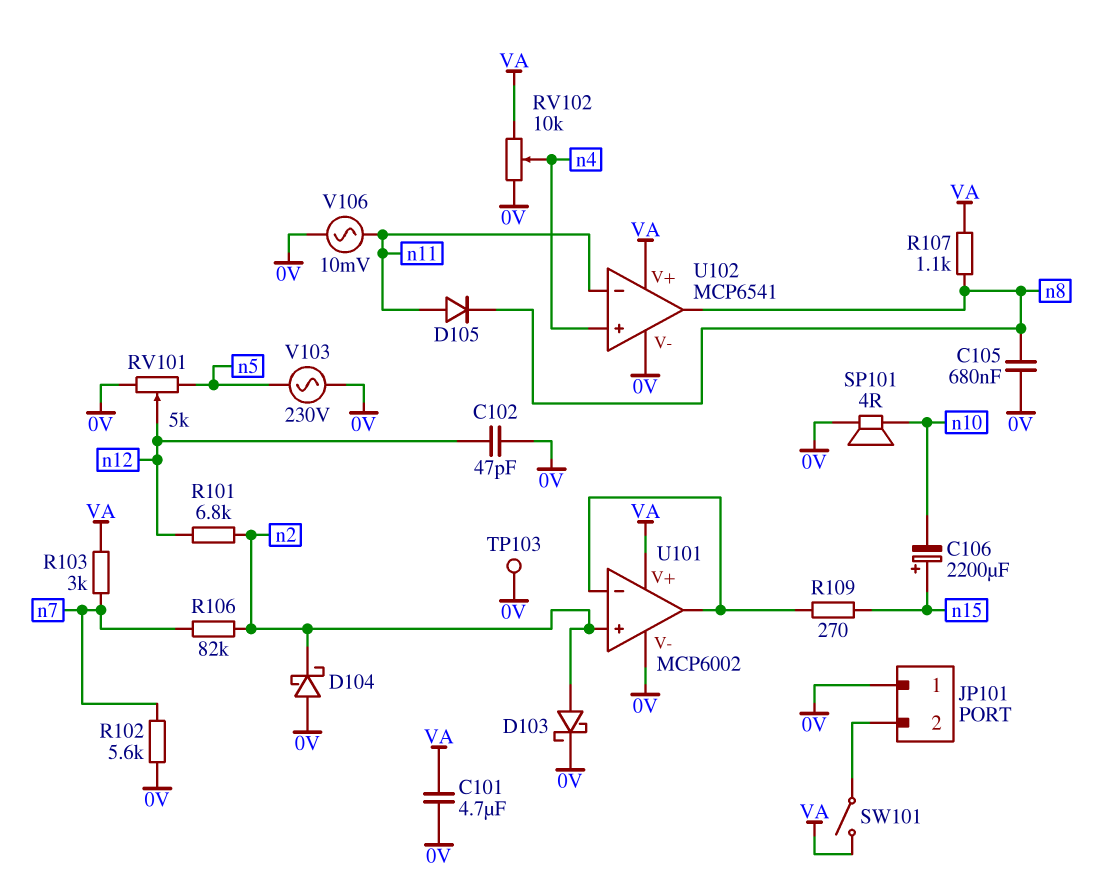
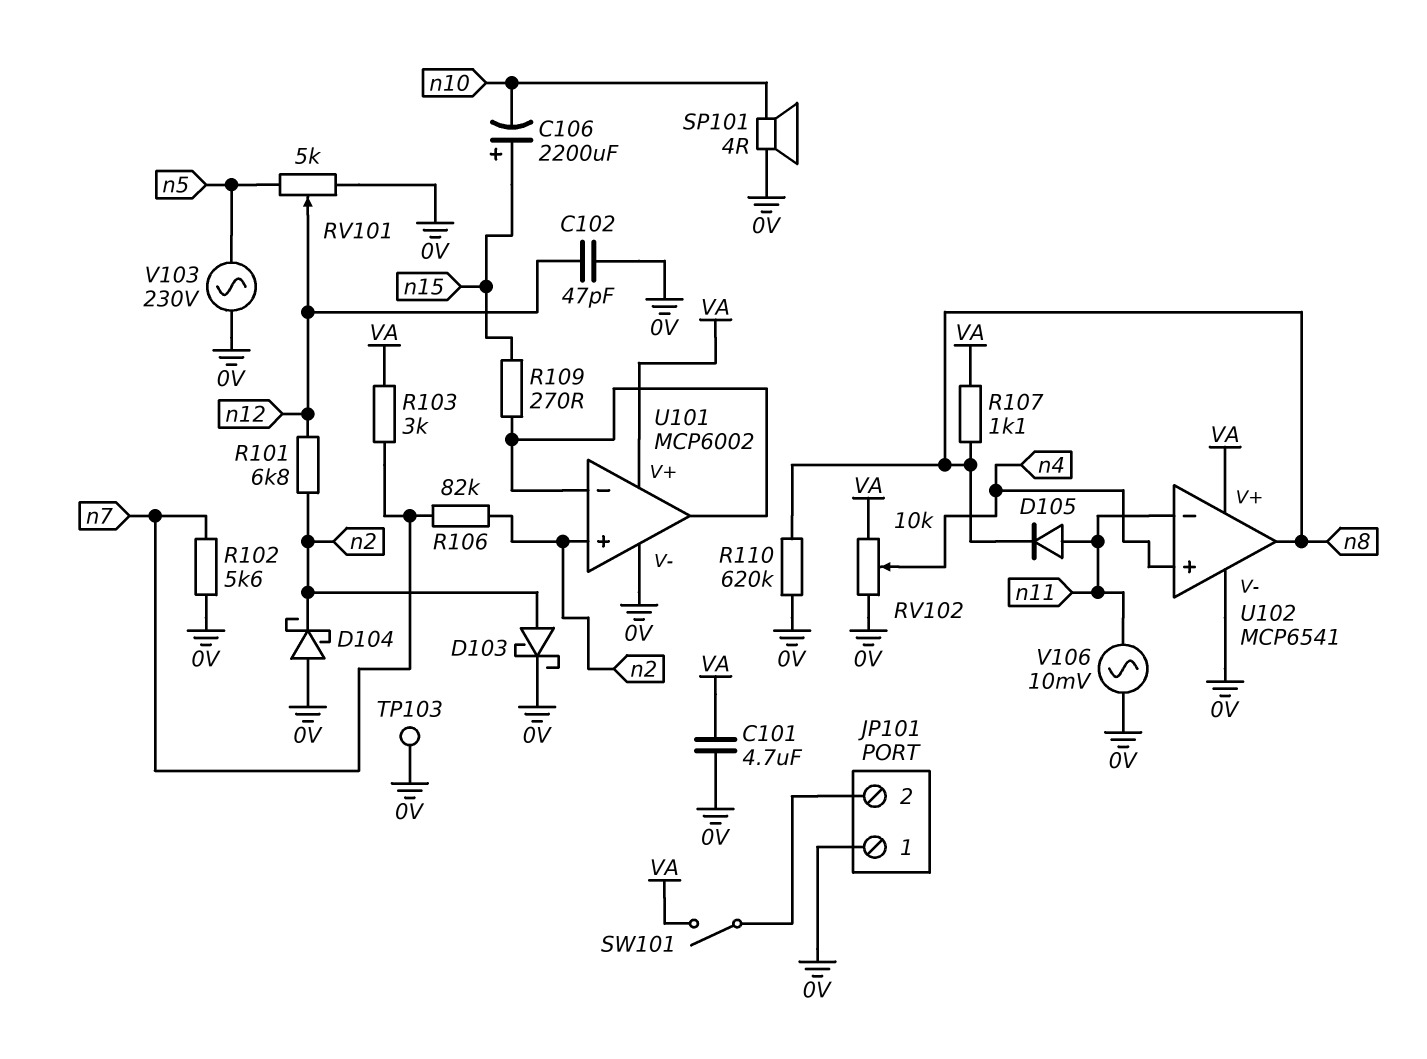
C105: 680nF (0V, n8) -> none
R110: none -> 620k (0V, n8)

